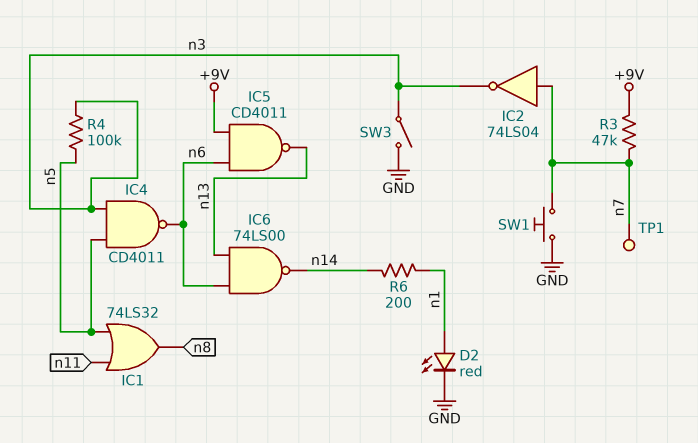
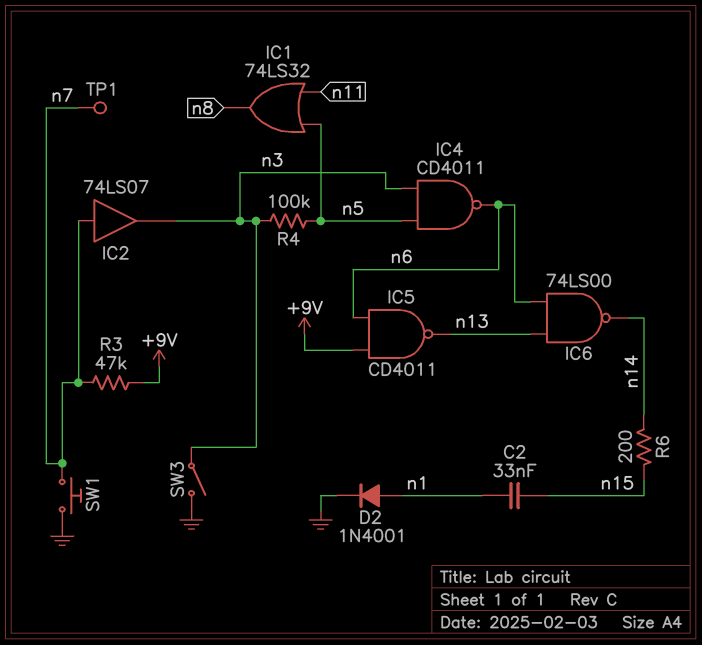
C2: none -> 33nF (n1, n15)
D2: LED red (A n1, K GND) -> diode 1N4001 (A n1, K GND)
IC2: NOT 74LS04 (in n7, out n3) -> buffer 74LS07 (in n7, out n3)
R6: 200 (n1, n14) -> 200 (n14, n15)

